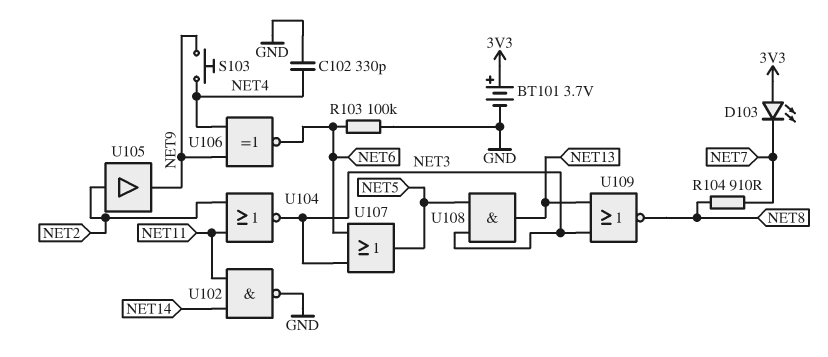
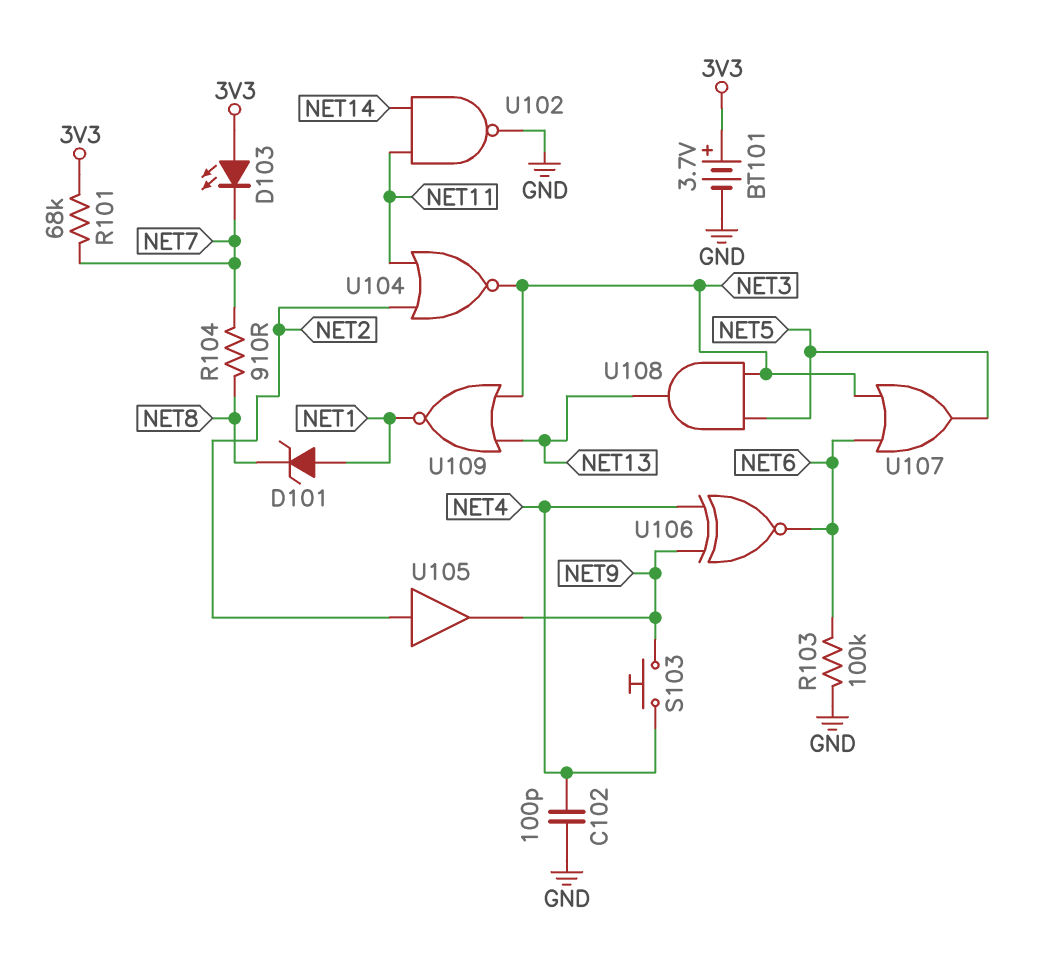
C102: 330pF (GND, NET4) -> 100pF (GND, NET4)
D101: none -> zener (A NET1, K NET8)
R101: none -> 68k (3V3, NET7)
U109: NOR (in NET3, in NET13, out NET8) -> NOR (in NET3, in NET13, out NET1)

